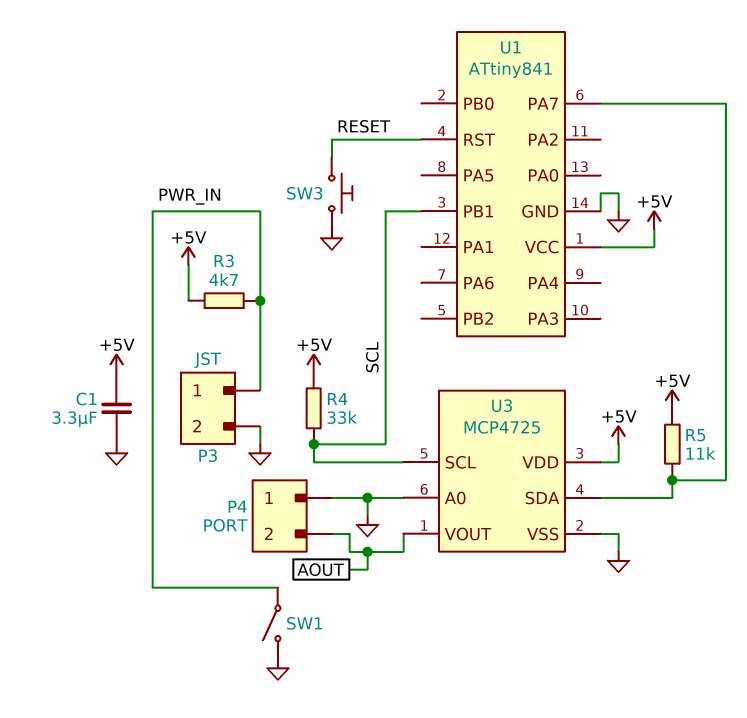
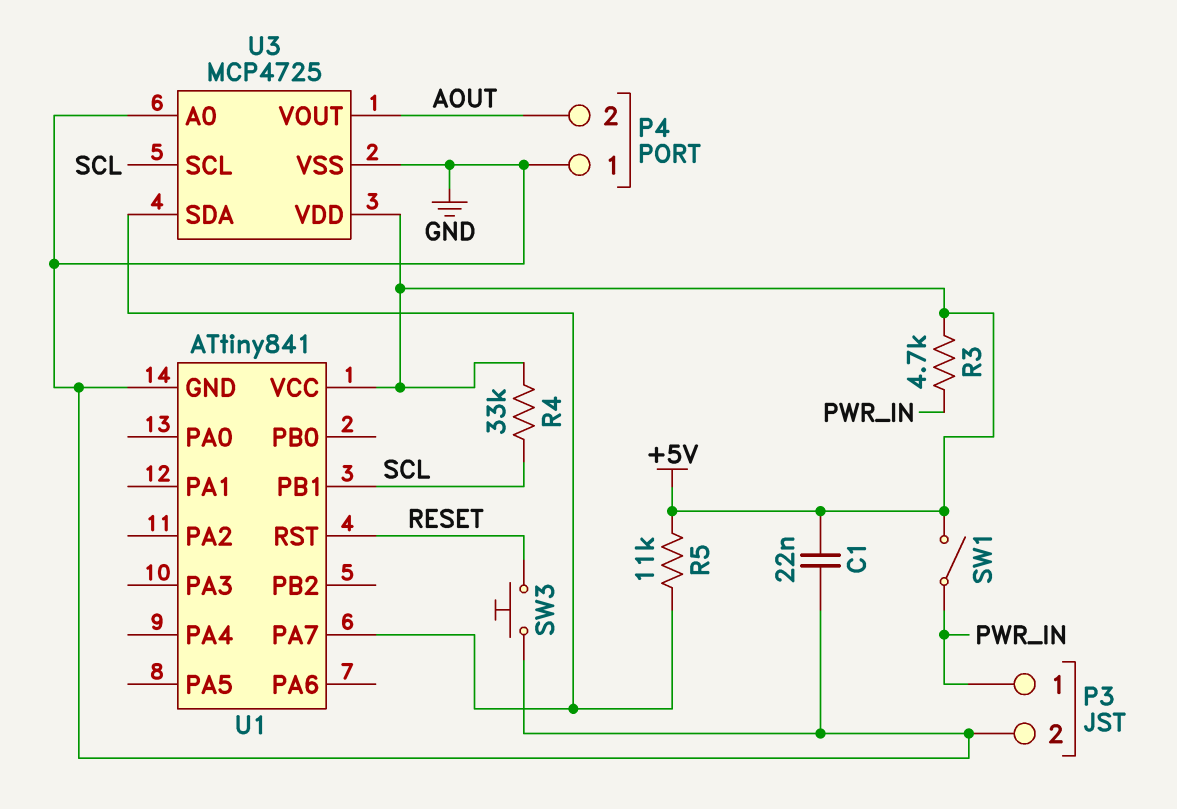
C1: 3.3uF (+5V, GND) -> 22nF (+5V, GND)
SW1: switch (GND, PWR_IN) -> switch (+5V, PWR_IN)

